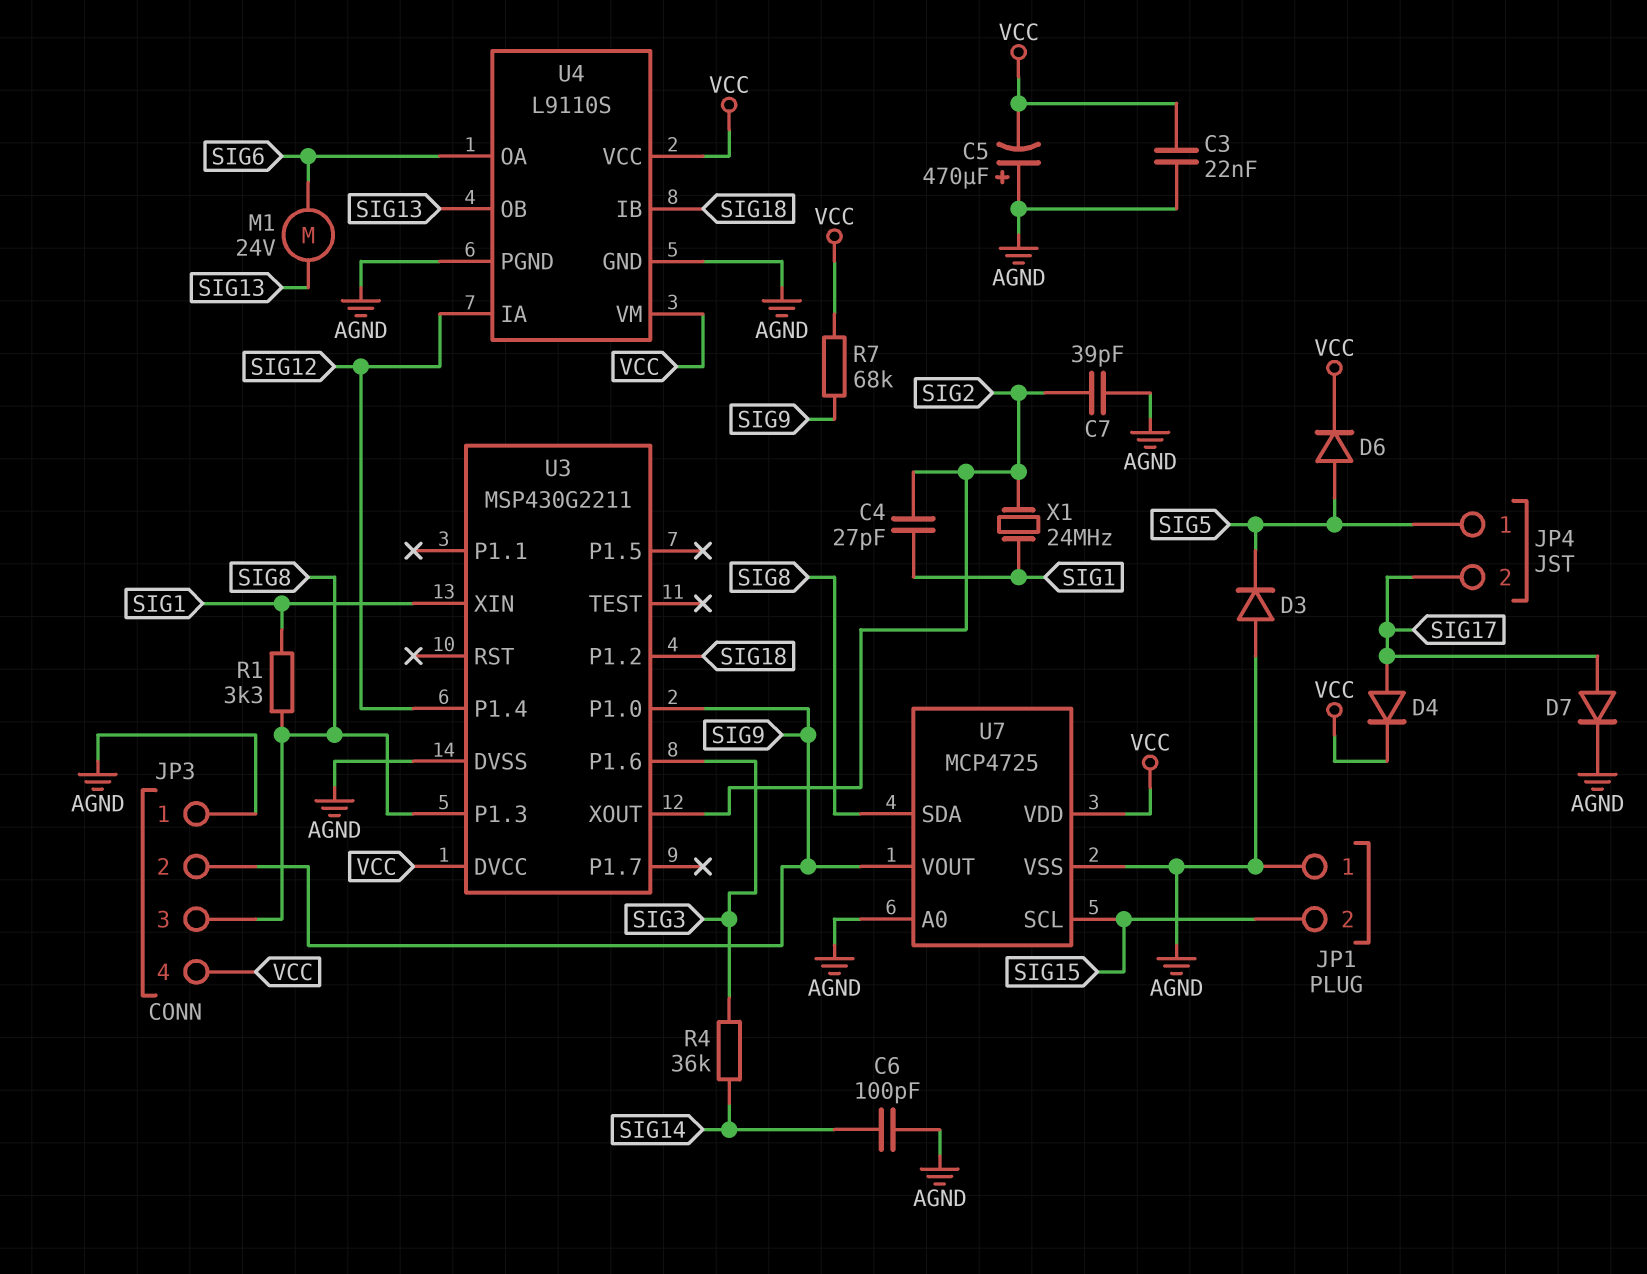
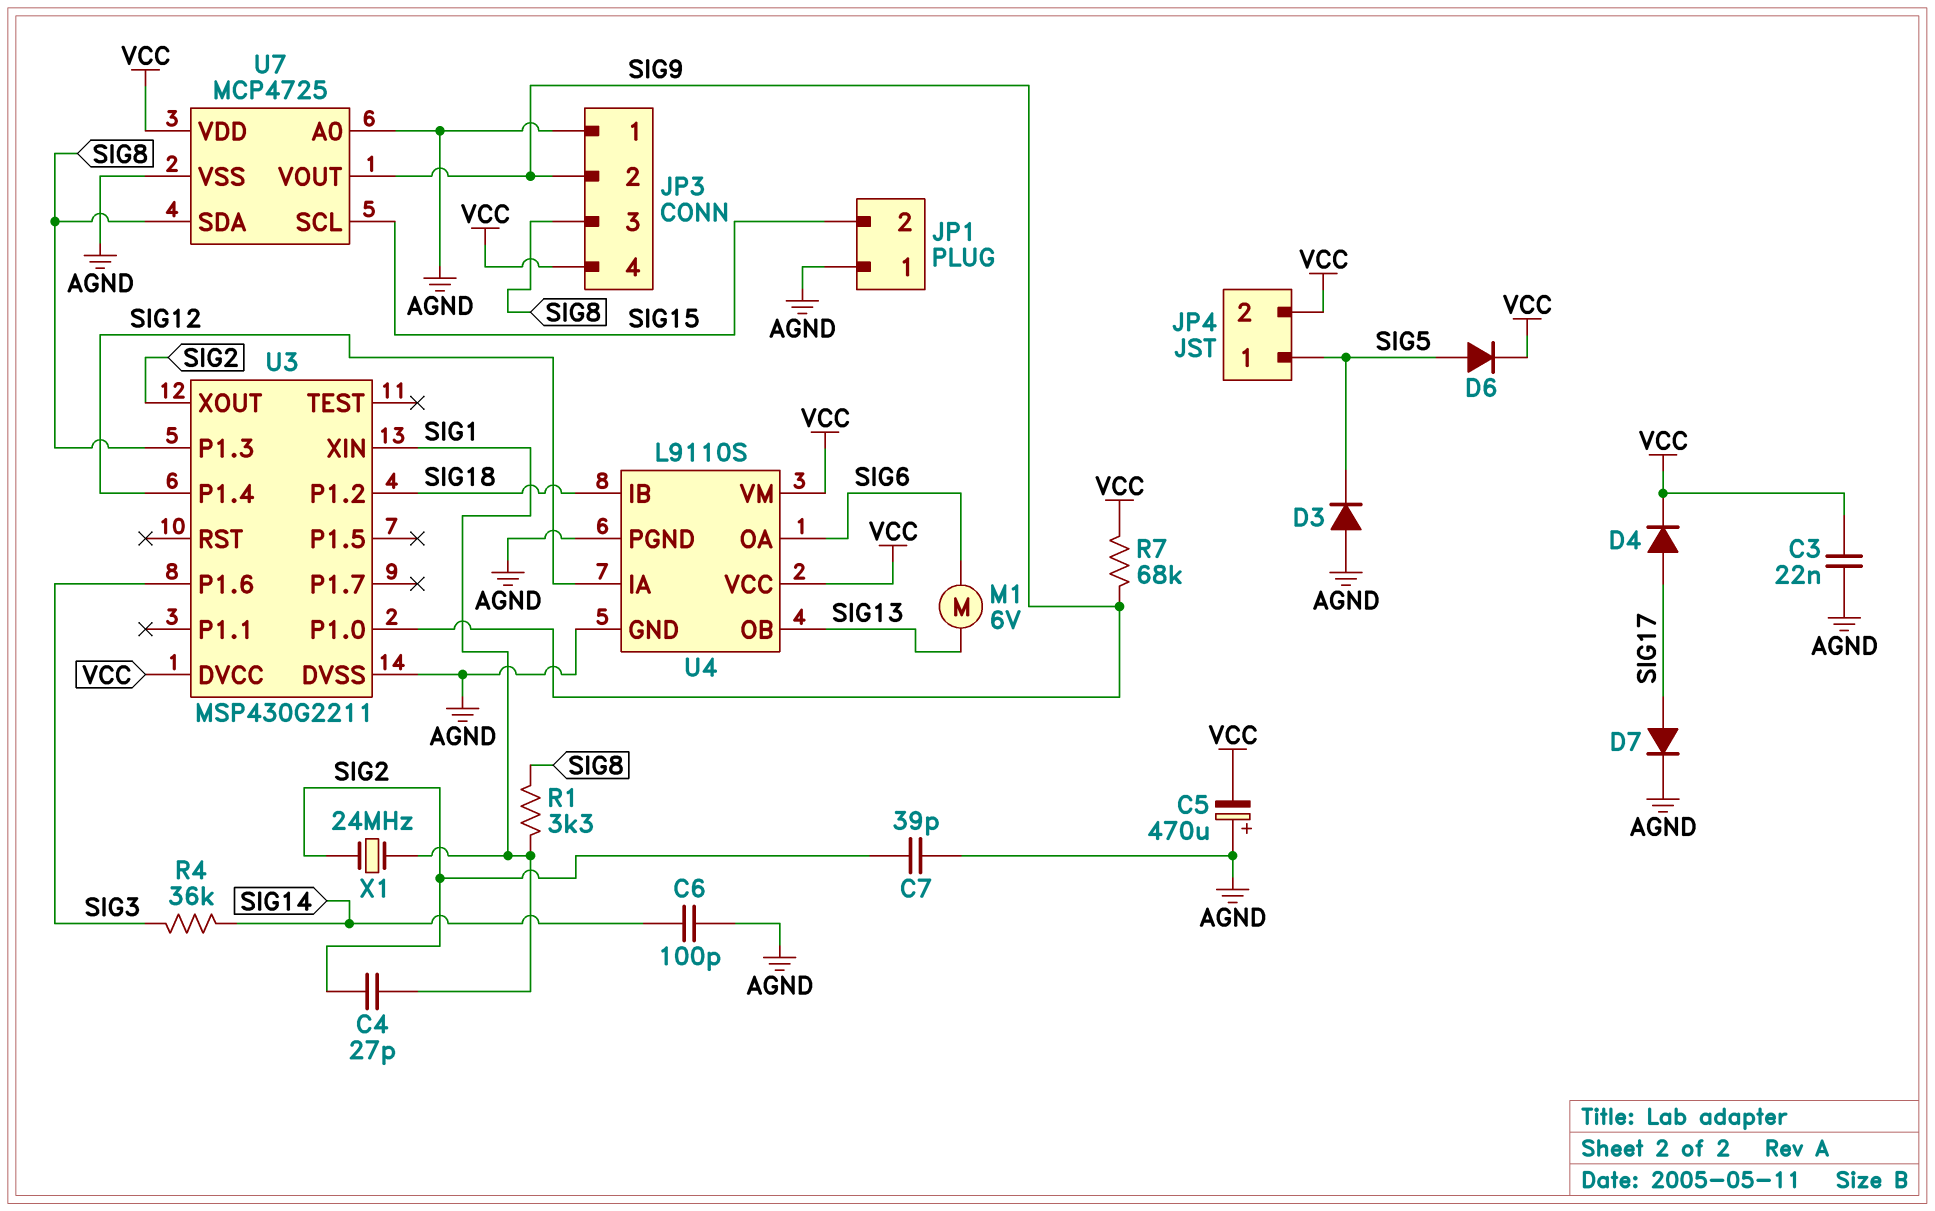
JP4 pin 2: SIG17 -> VCC
M1: motor 24V (SIG6, SIG13) -> motor 6V (SIG6, SIG13)

